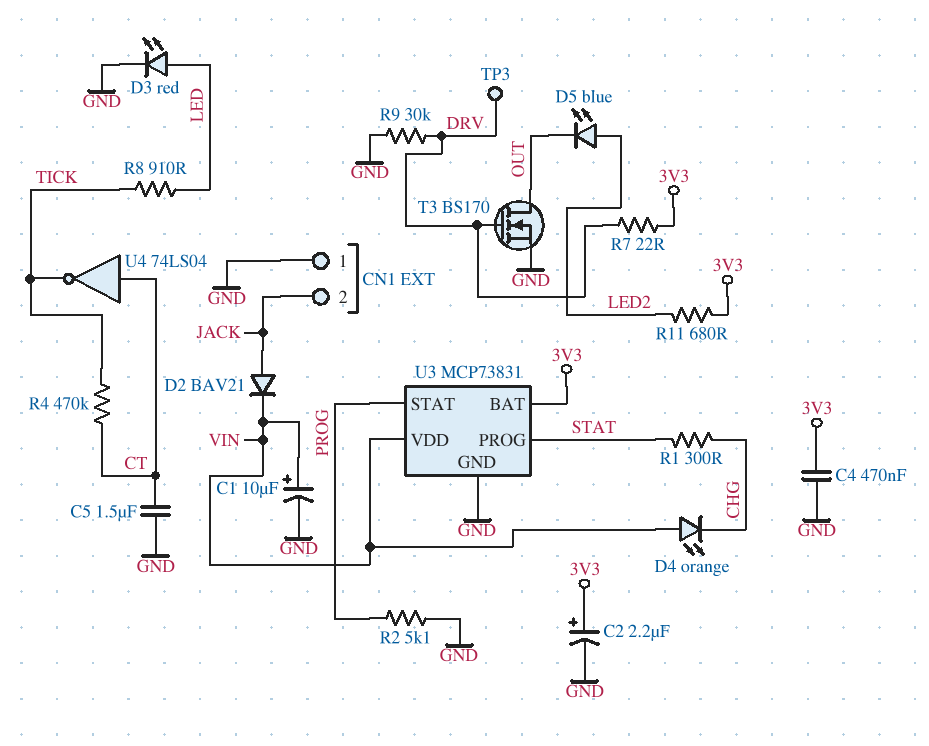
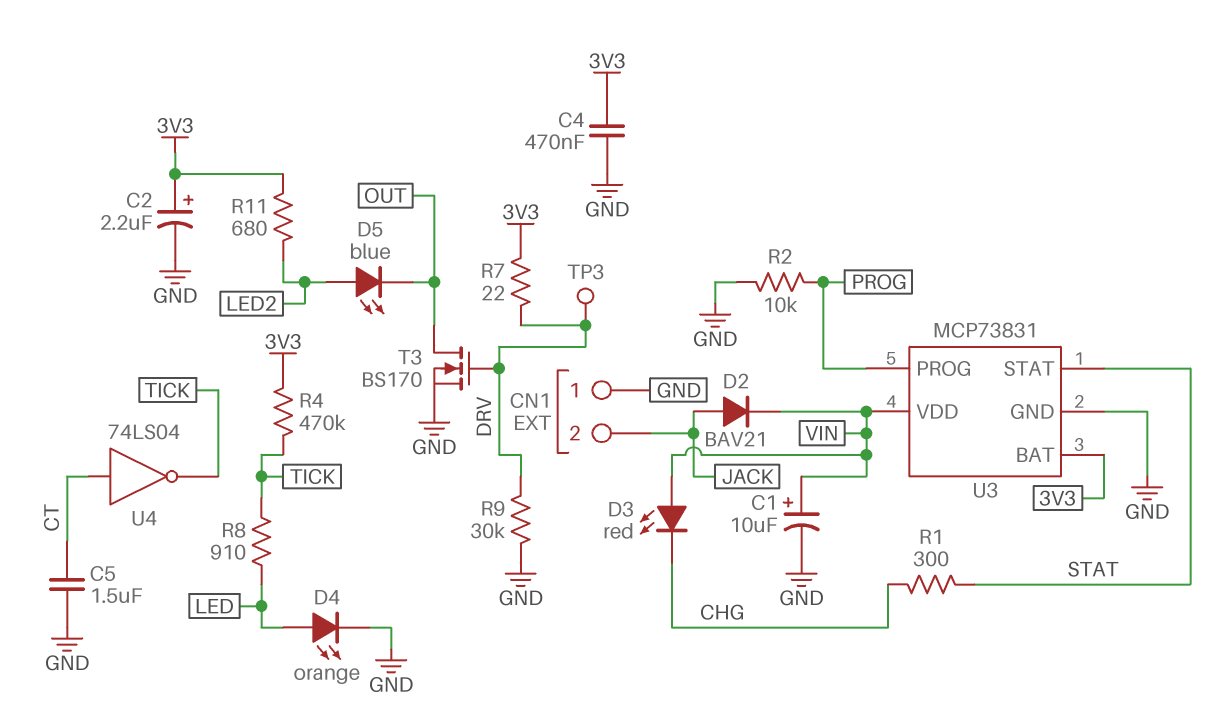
D3: LED red (A LED, K GND) -> LED red (A VIN, K CHG)
D4: LED orange (A VIN, K CHG) -> LED orange (A LED, K GND)
R2: 5.1k (GND, PROG) -> 10k (GND, PROG)
R4: 470k (CT, TICK) -> 470k (3V3, TICK)
U3 pin PROG: STAT -> PROG
U3 pin STAT: PROG -> STAT

